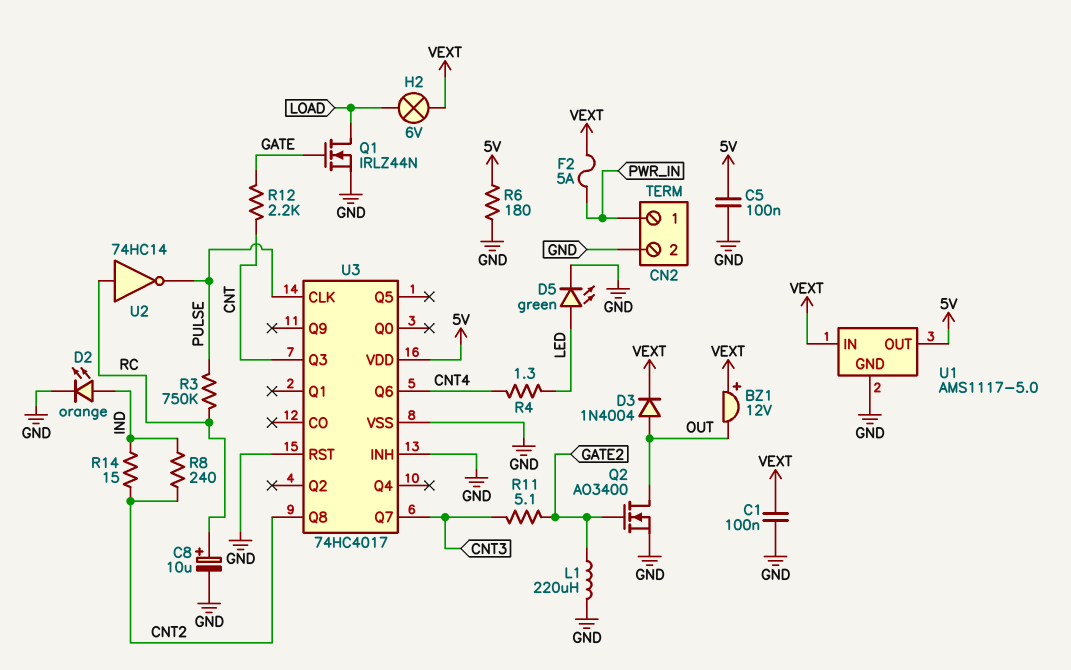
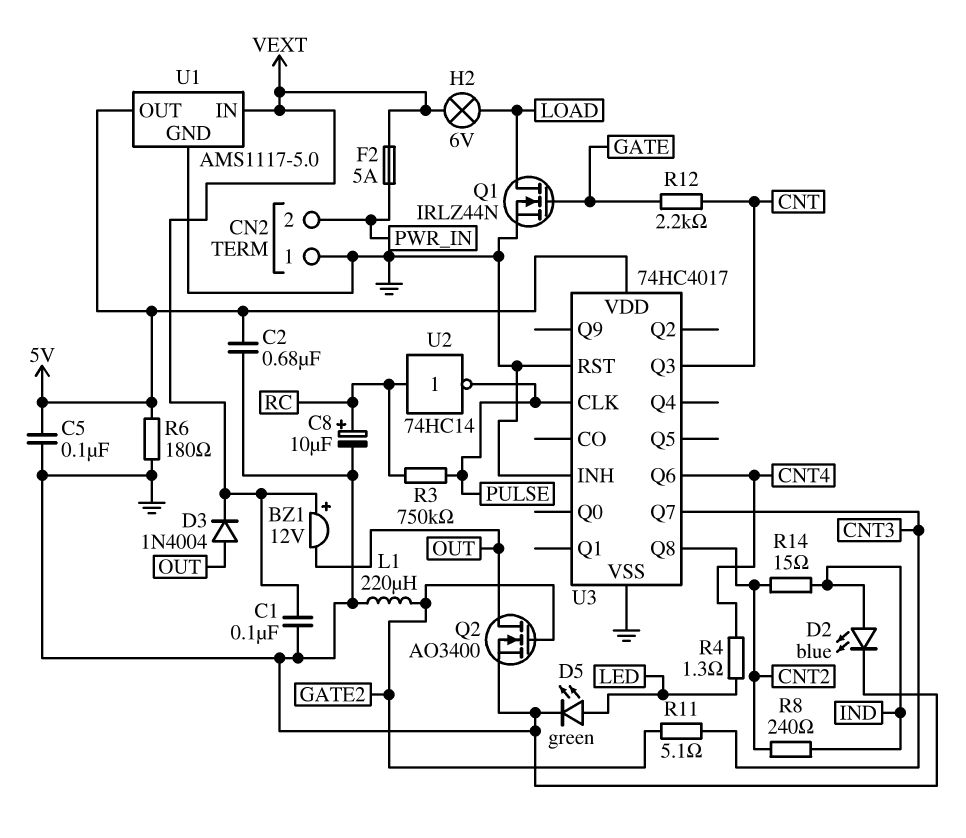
C2: none -> 680nF (5V, GND)
CN2 pin 1: PWR_IN -> GND
CN2 pin 2: GND -> PWR_IN
D2: LED orange (A IND, K GND) -> LED blue (A IND, K GND)

